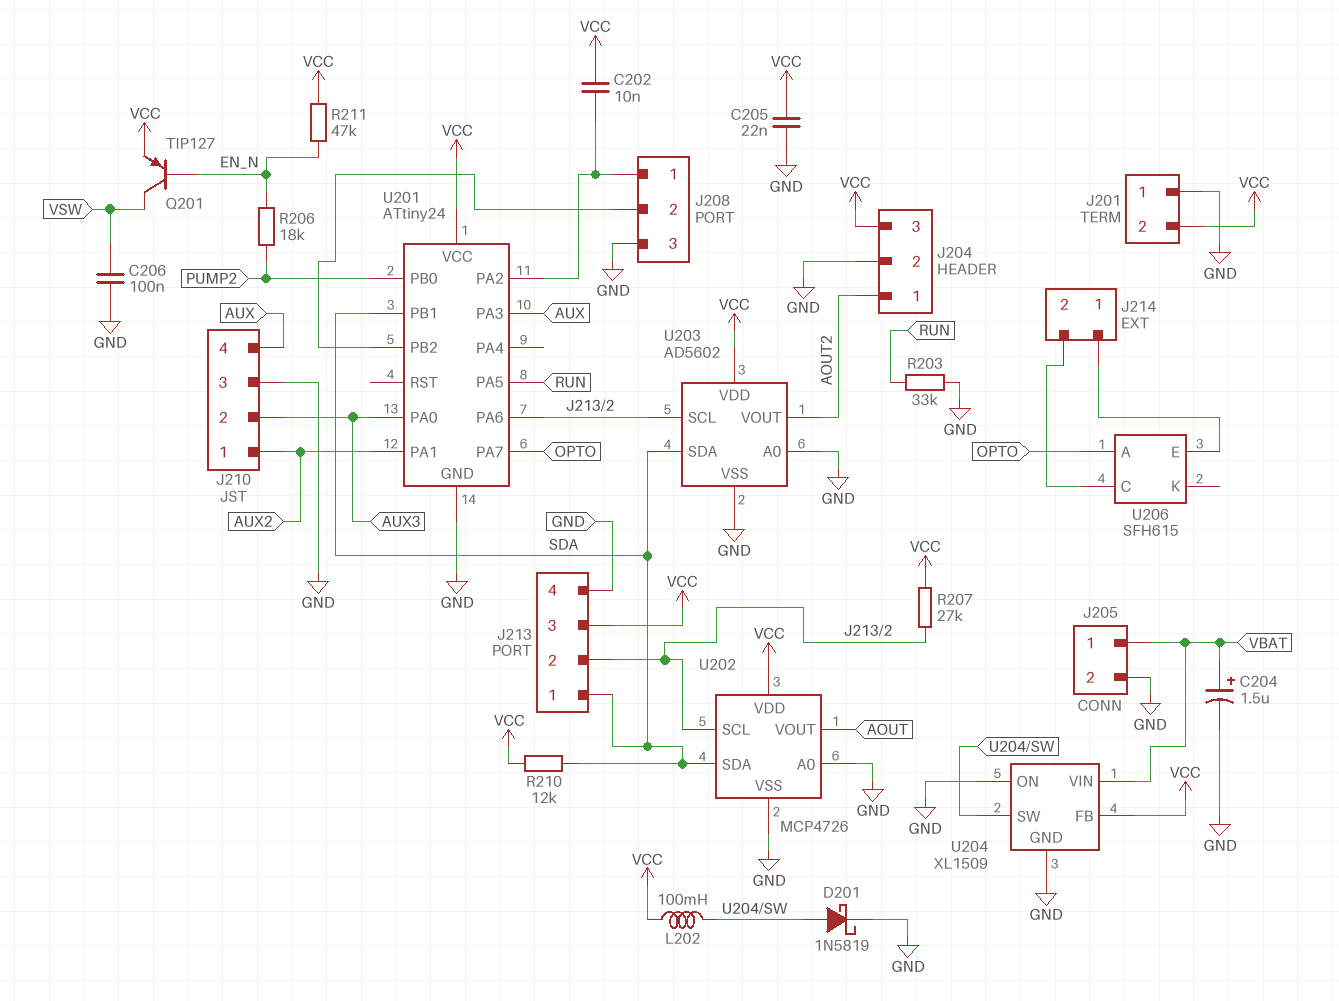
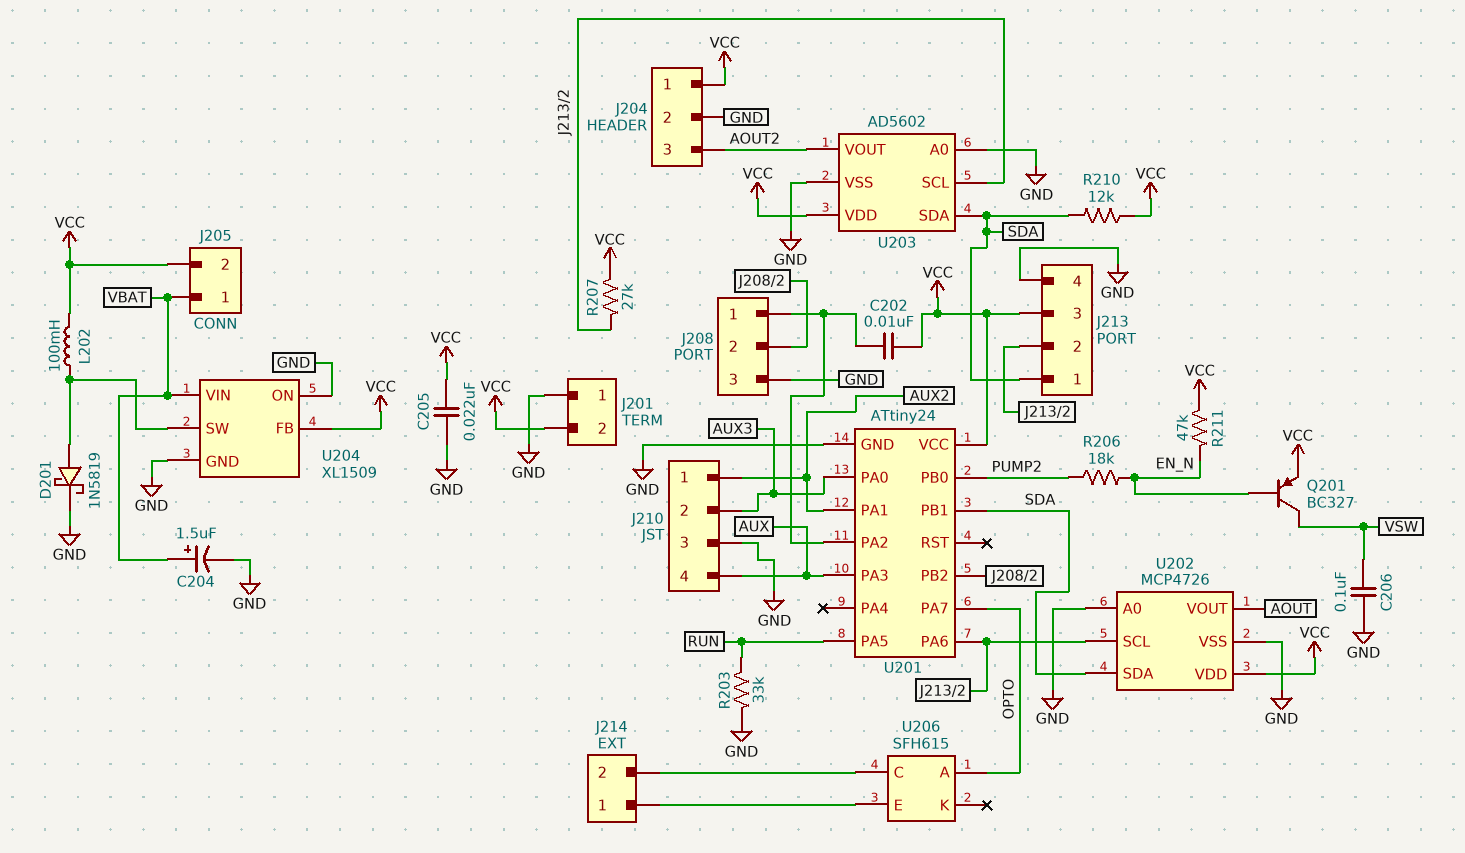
J204 pin 1: AOUT2 -> VCC
J204 pin 3: VCC -> AOUT2
J205 pin 2: GND -> VCC
Q201: PNP TIP127 (B EN_N, C VSW, E VCC) -> PNP BC327 (B EN_N, C VSW, E VCC)

